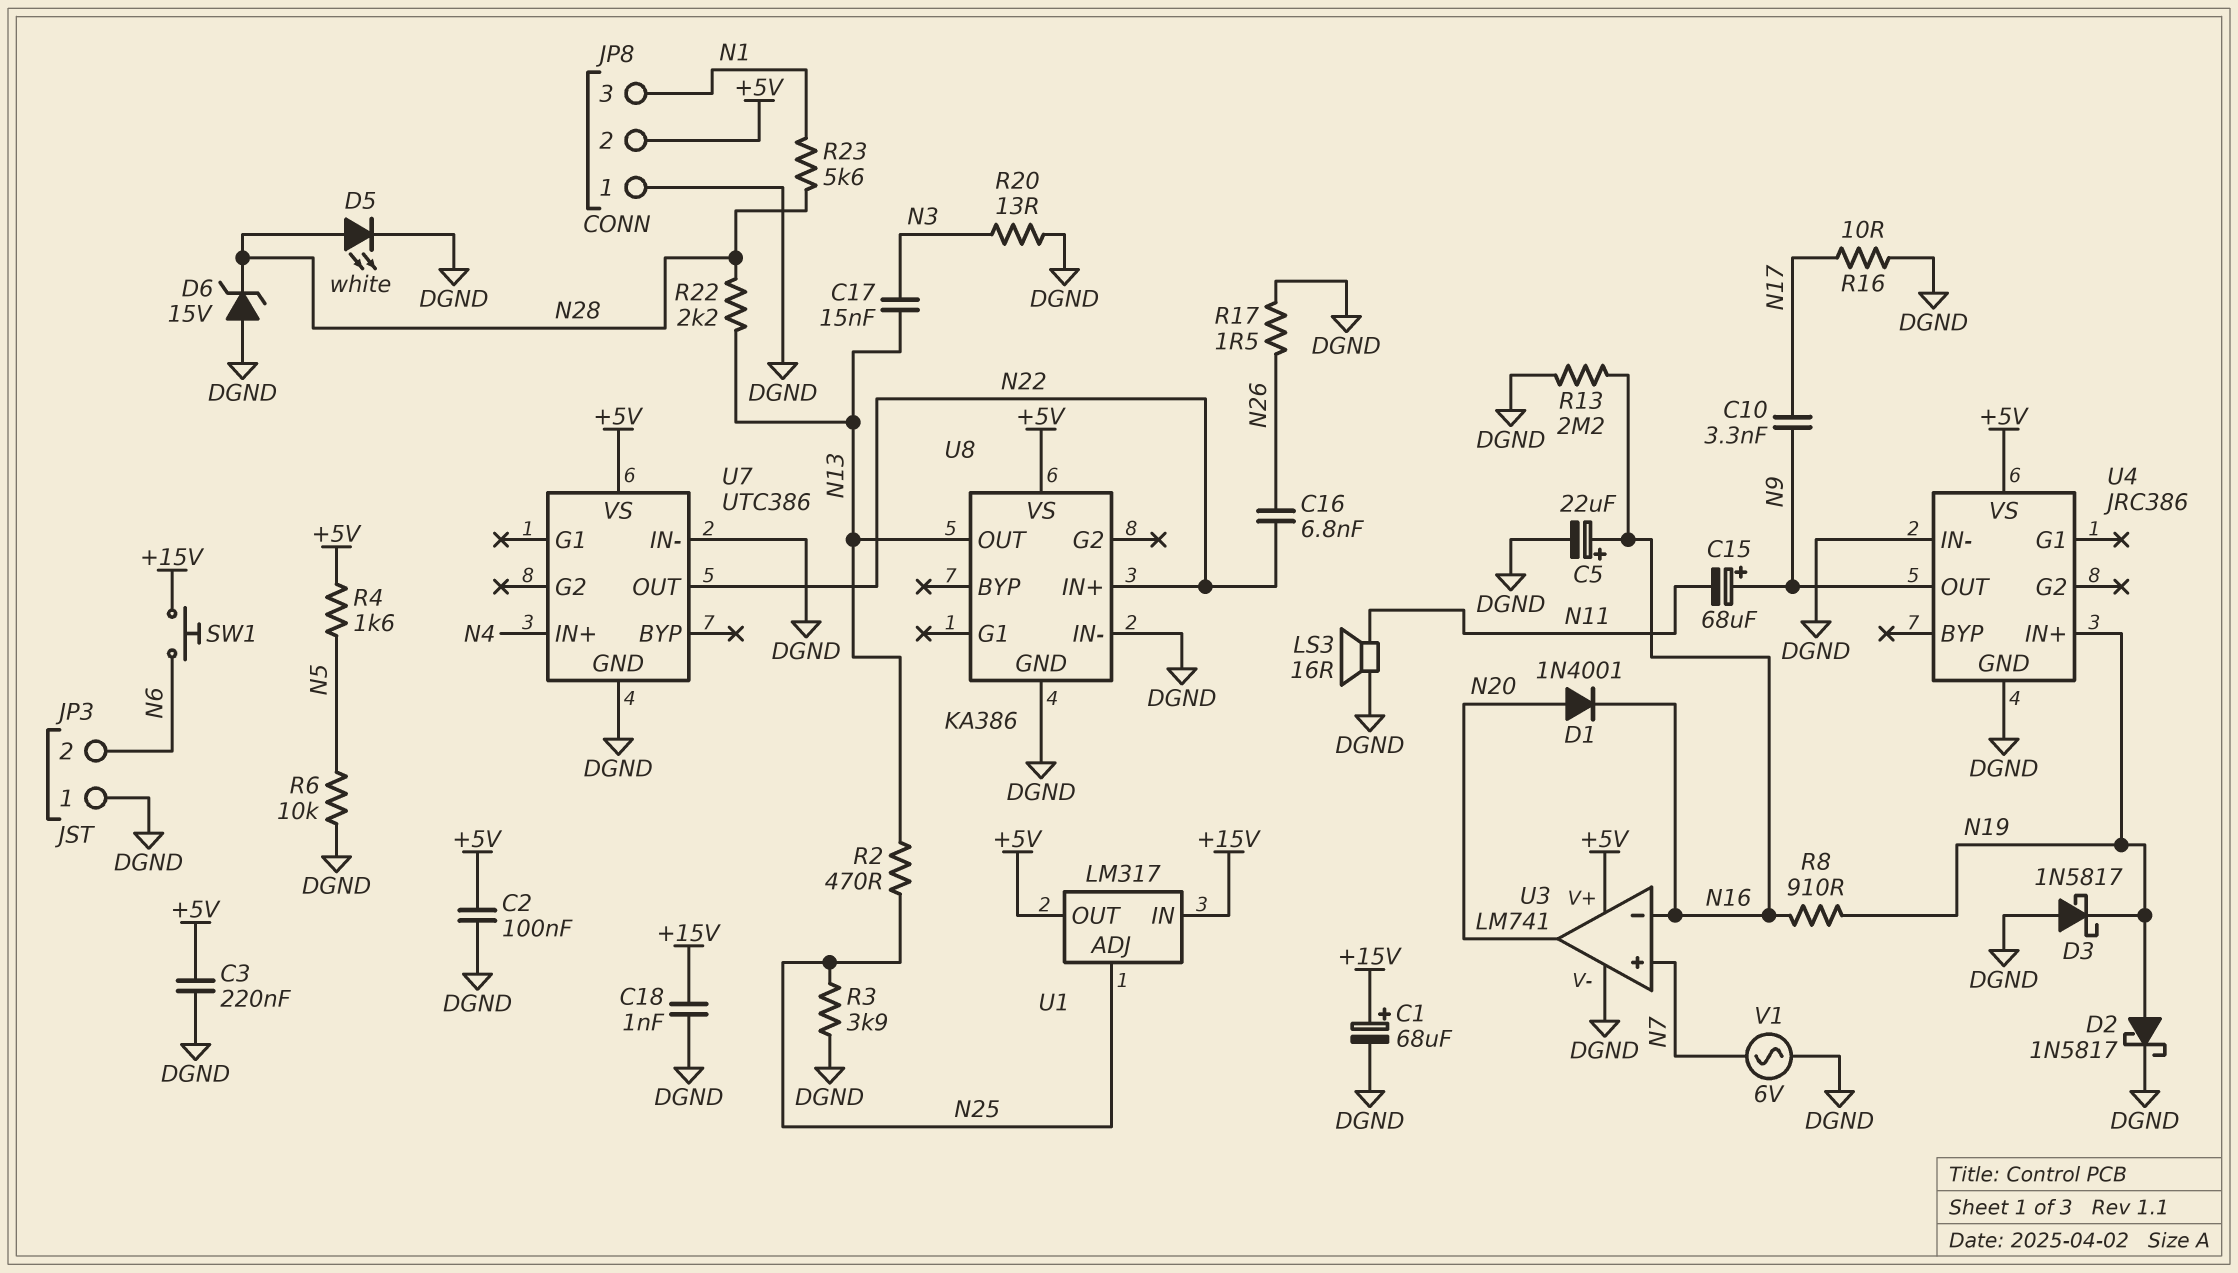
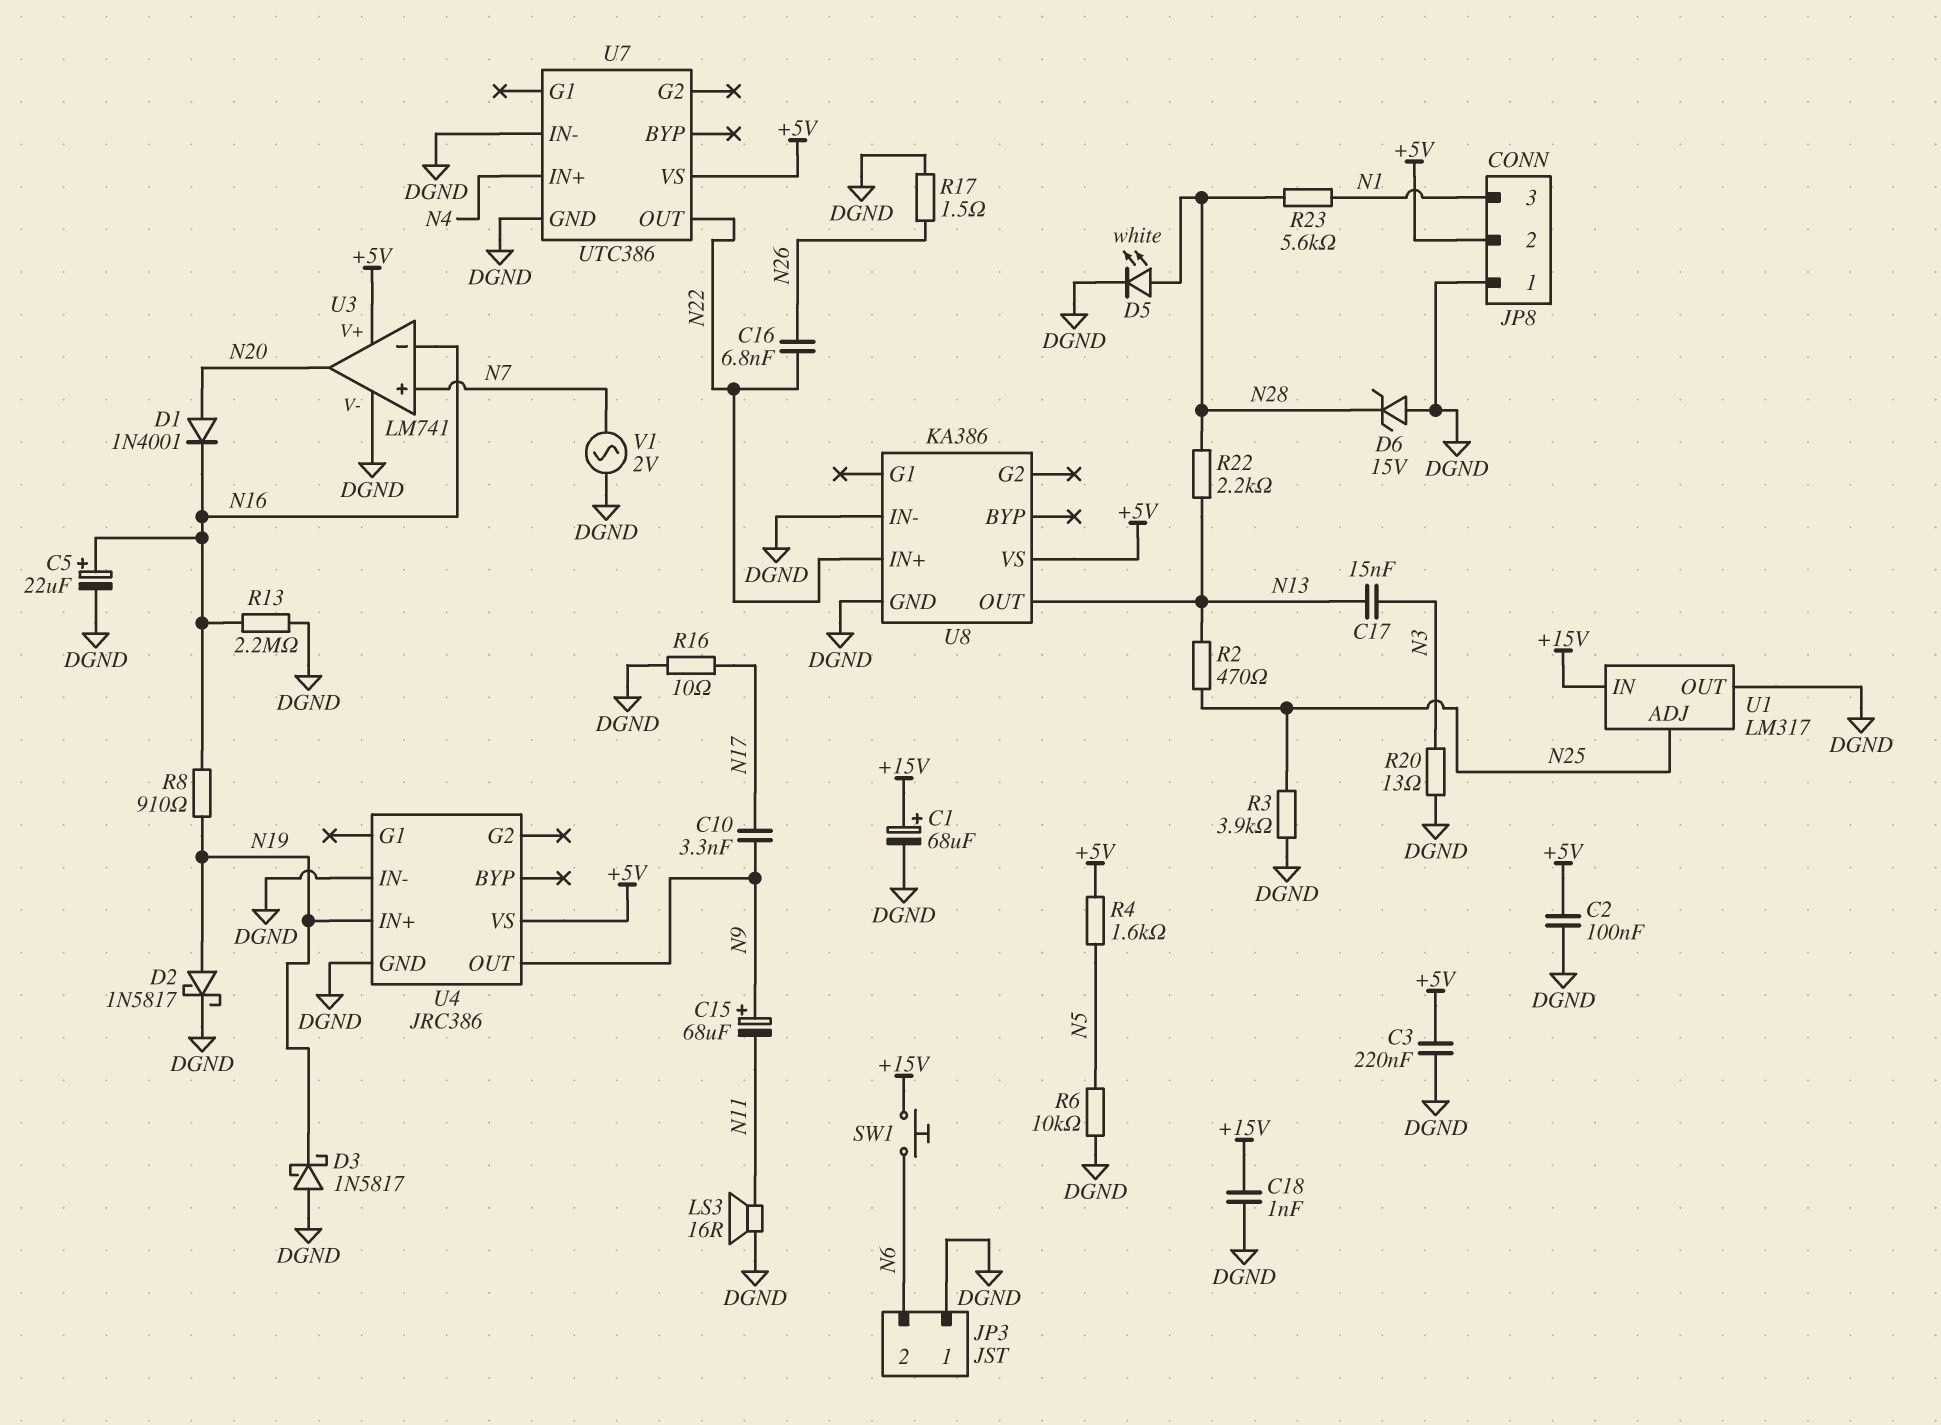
U1 pin OUT: +5V -> DGND
V1: AC 6V (DGND, N7) -> AC 2V (DGND, N7)

